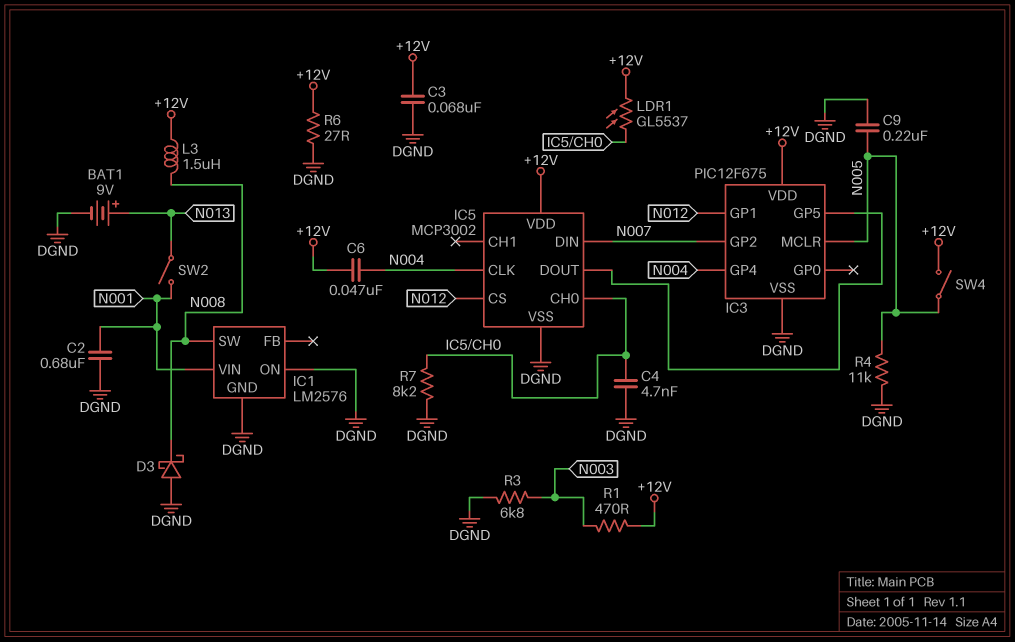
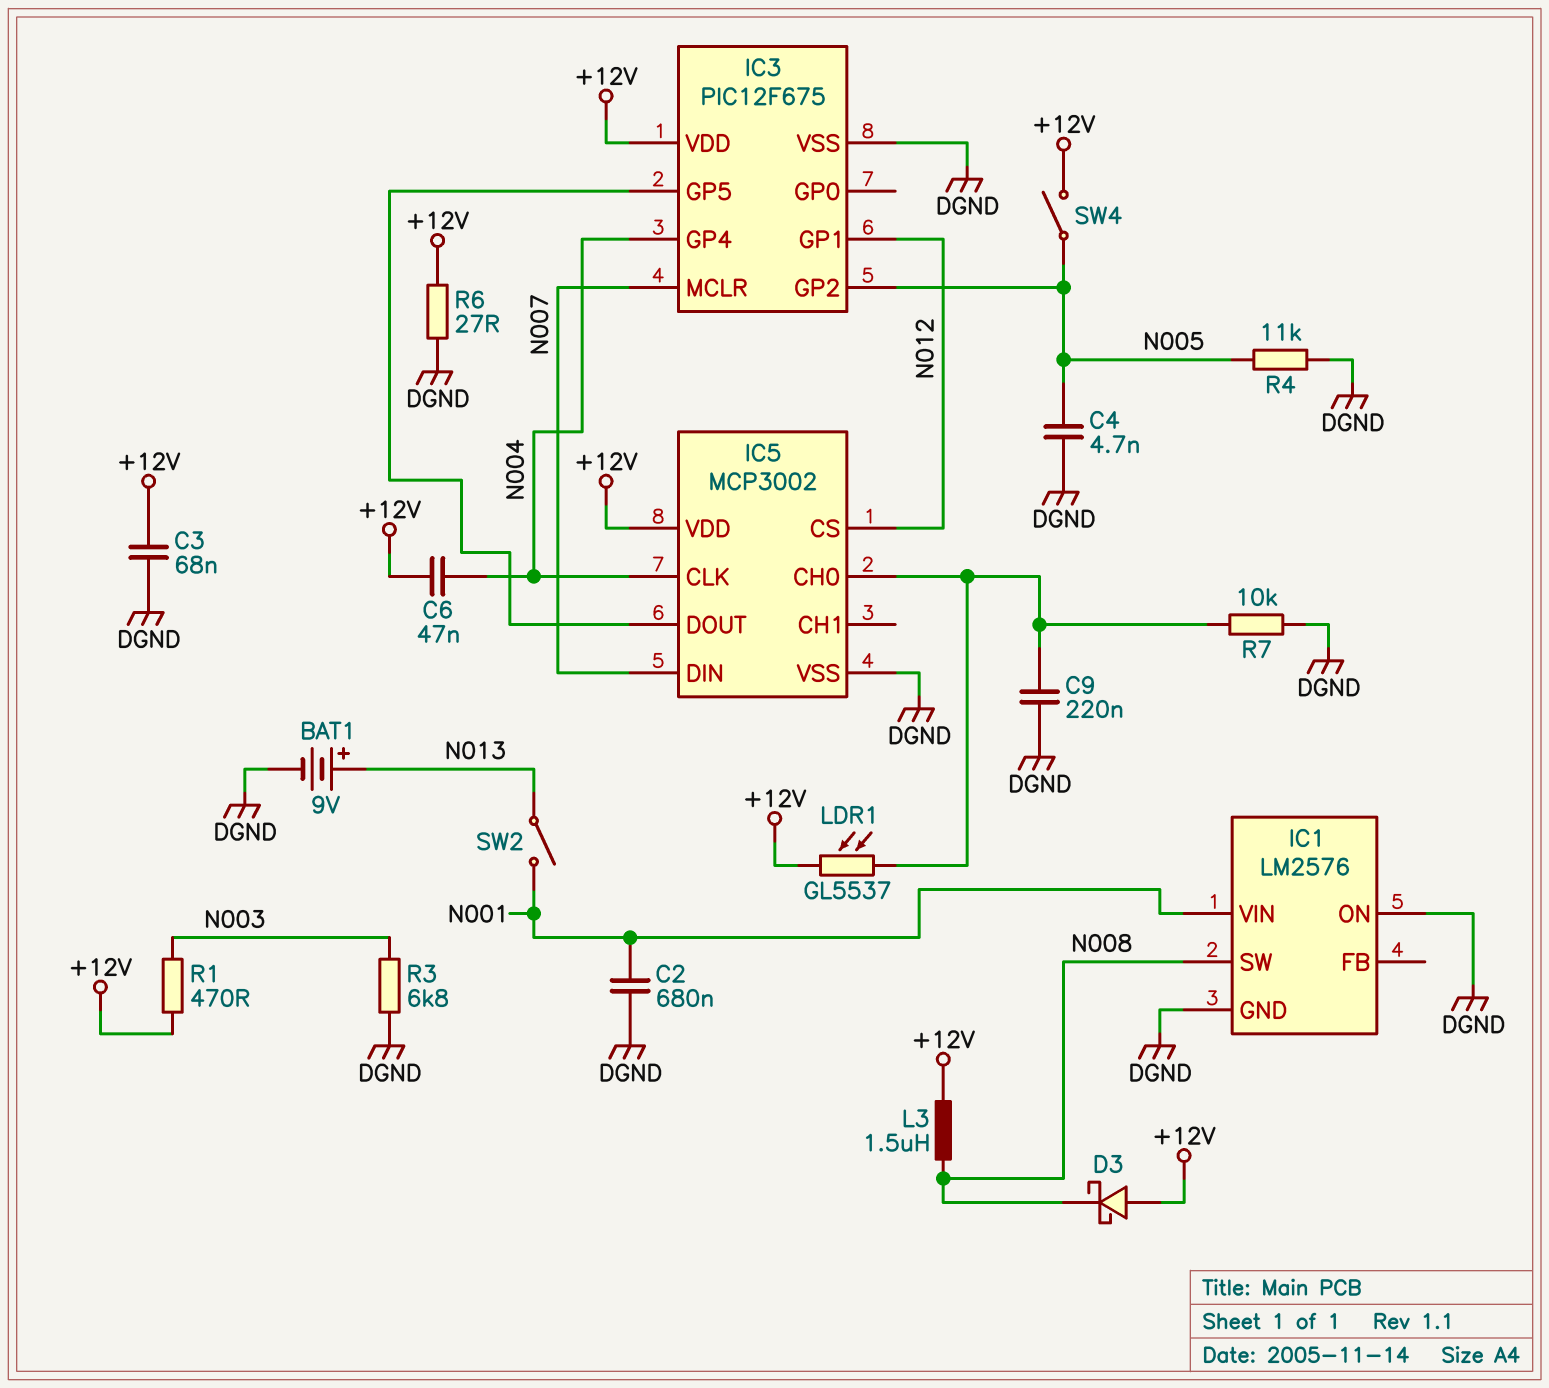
C4: 4.7nF (DGND, IC5/CH0) -> 4.7nF (DGND, N005)
C9: 220nF (DGND, N005) -> 220nF (DGND, IC5/CH0)
D3: schottky (A DGND, K N008) -> schottky (A +12V, K N008)
IC3 pin GP2: N007 -> N005
IC3 pin MCLR: N005 -> N007
R7: 8.2k (DGND, IC5/CH0) -> 10k (DGND, IC5/CH0)

